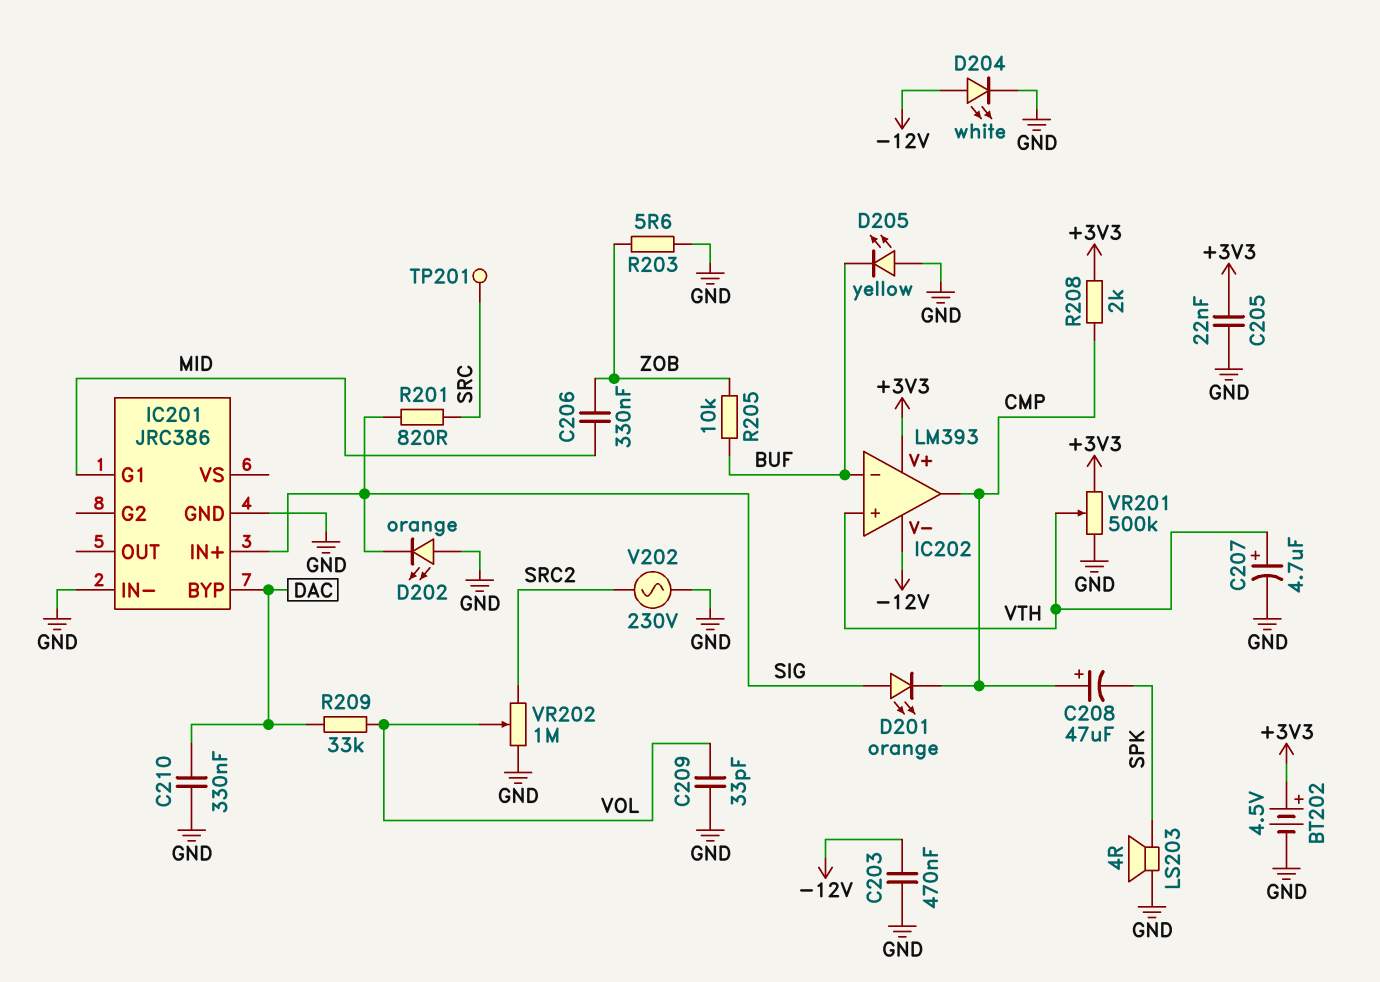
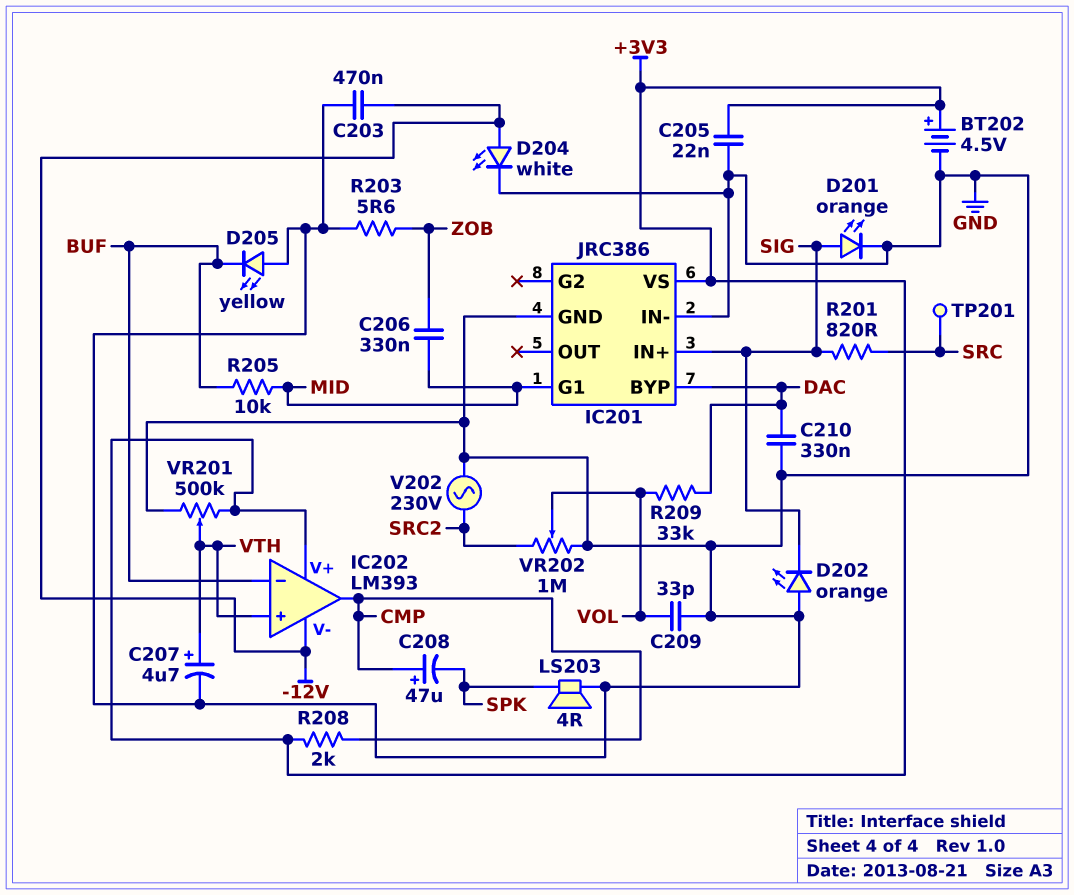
D201: LED orange (A SIG, K CMP) -> LED orange (A SIG, K GND)
IC201 pin VS: none -> +3V3
R205: 10k (BUF, ZOB) -> 10k (BUF, MID)

